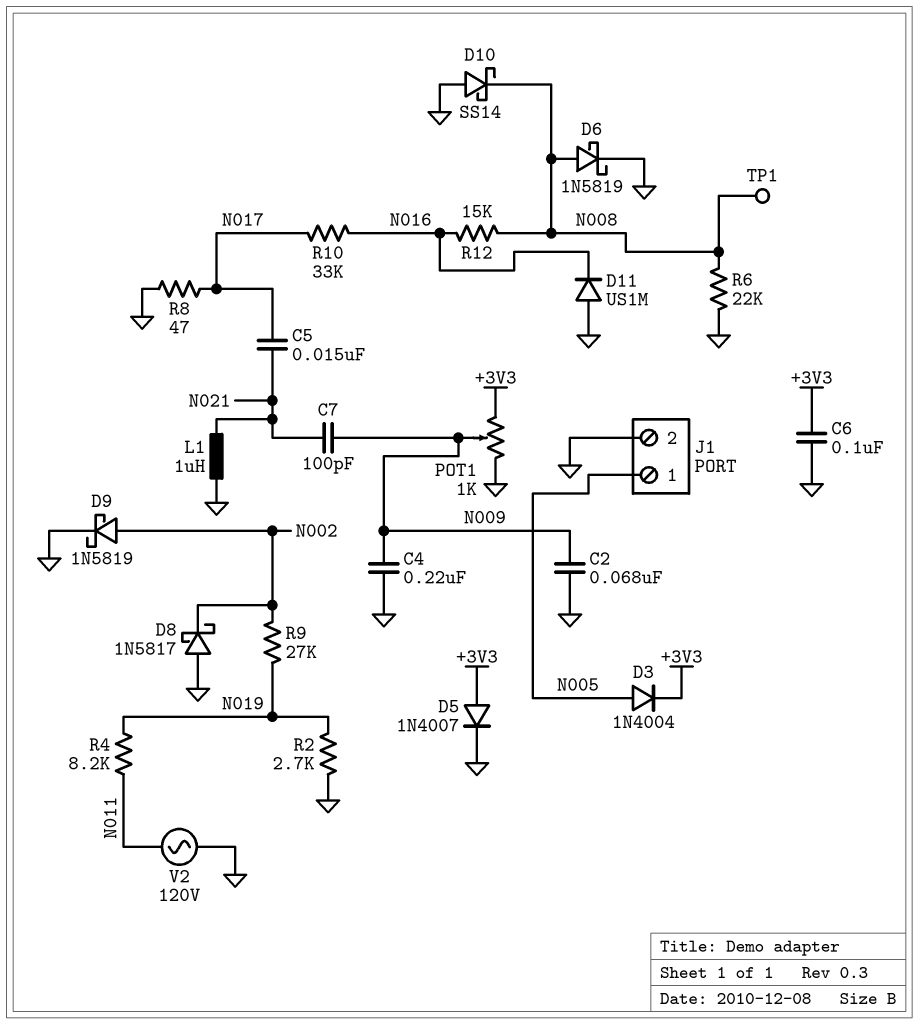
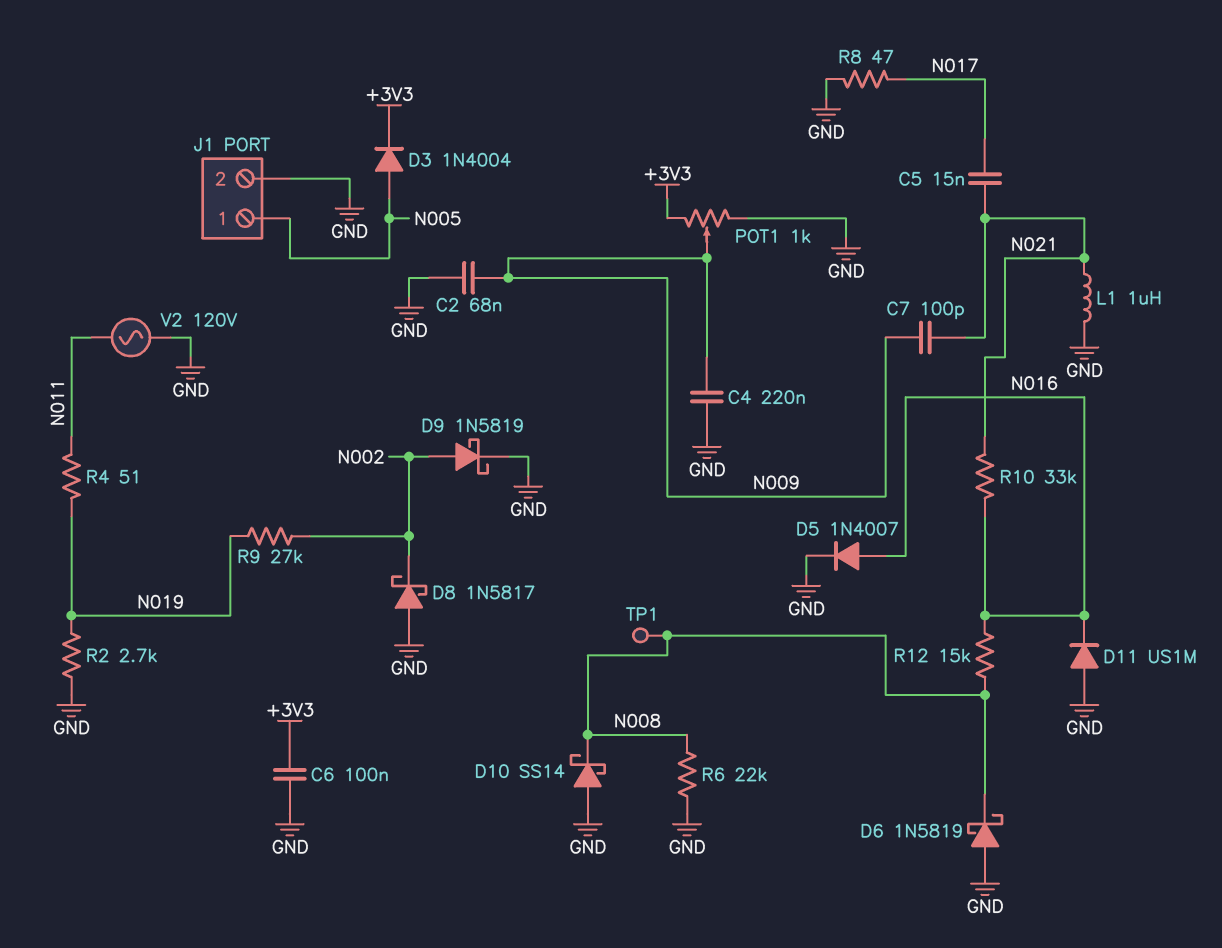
D5: diode 1N4007 (A +3V3, K GND) -> diode 1N4007 (A N016, K GND)
D6: schottky 1N5819 (A N008, K GND) -> schottky 1N5819 (A GND, K N008)
R4: 8.2k (N011, N019) -> 51 (N011, N019)
R10: 33k (N016, N017) -> 33k (N016, N021)

